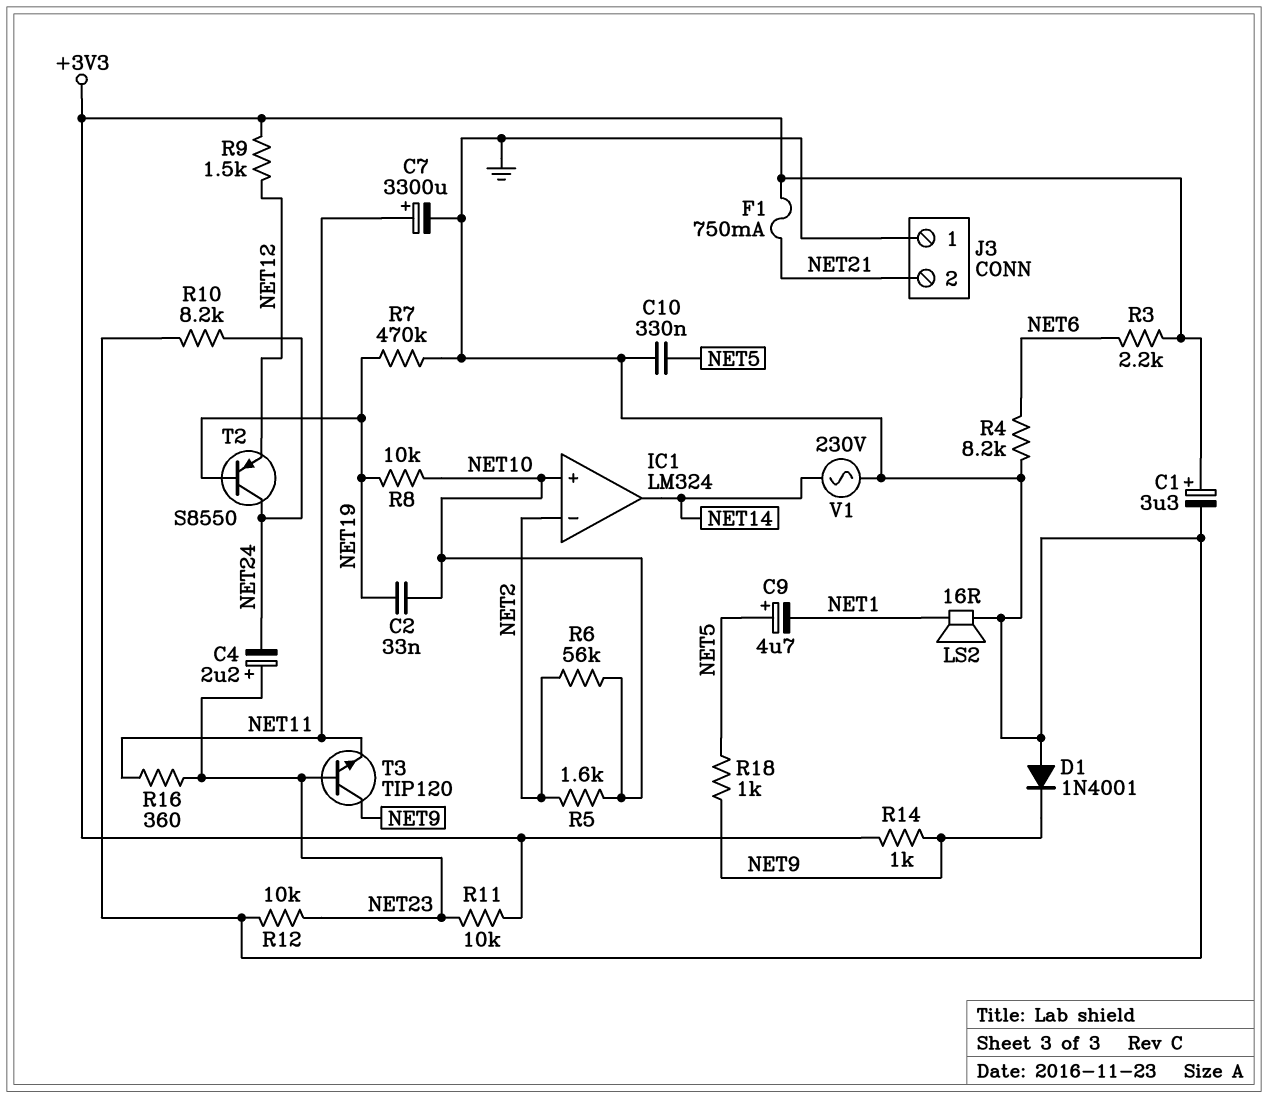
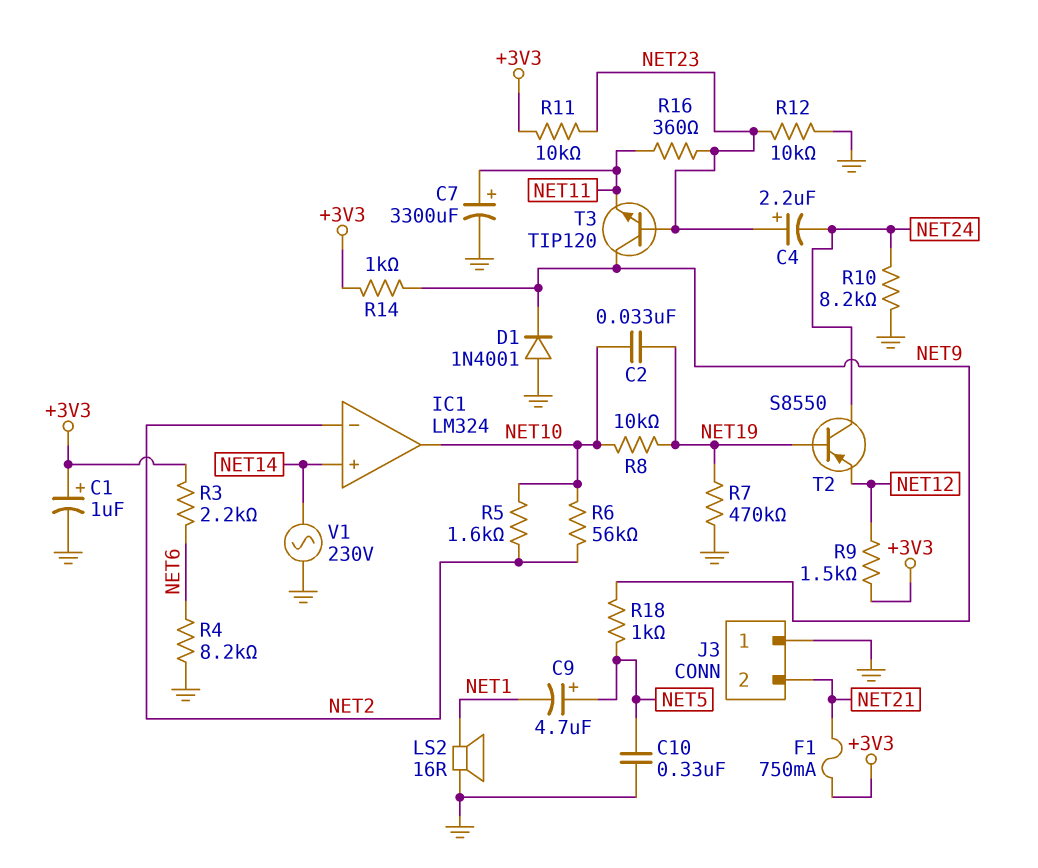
C1: 3.3uF (plus +3V3, minus GND) -> 1uF (plus +3V3, minus GND)
IC1 pin in+: NET10 -> NET14
IC1 pin out: NET14 -> NET10

